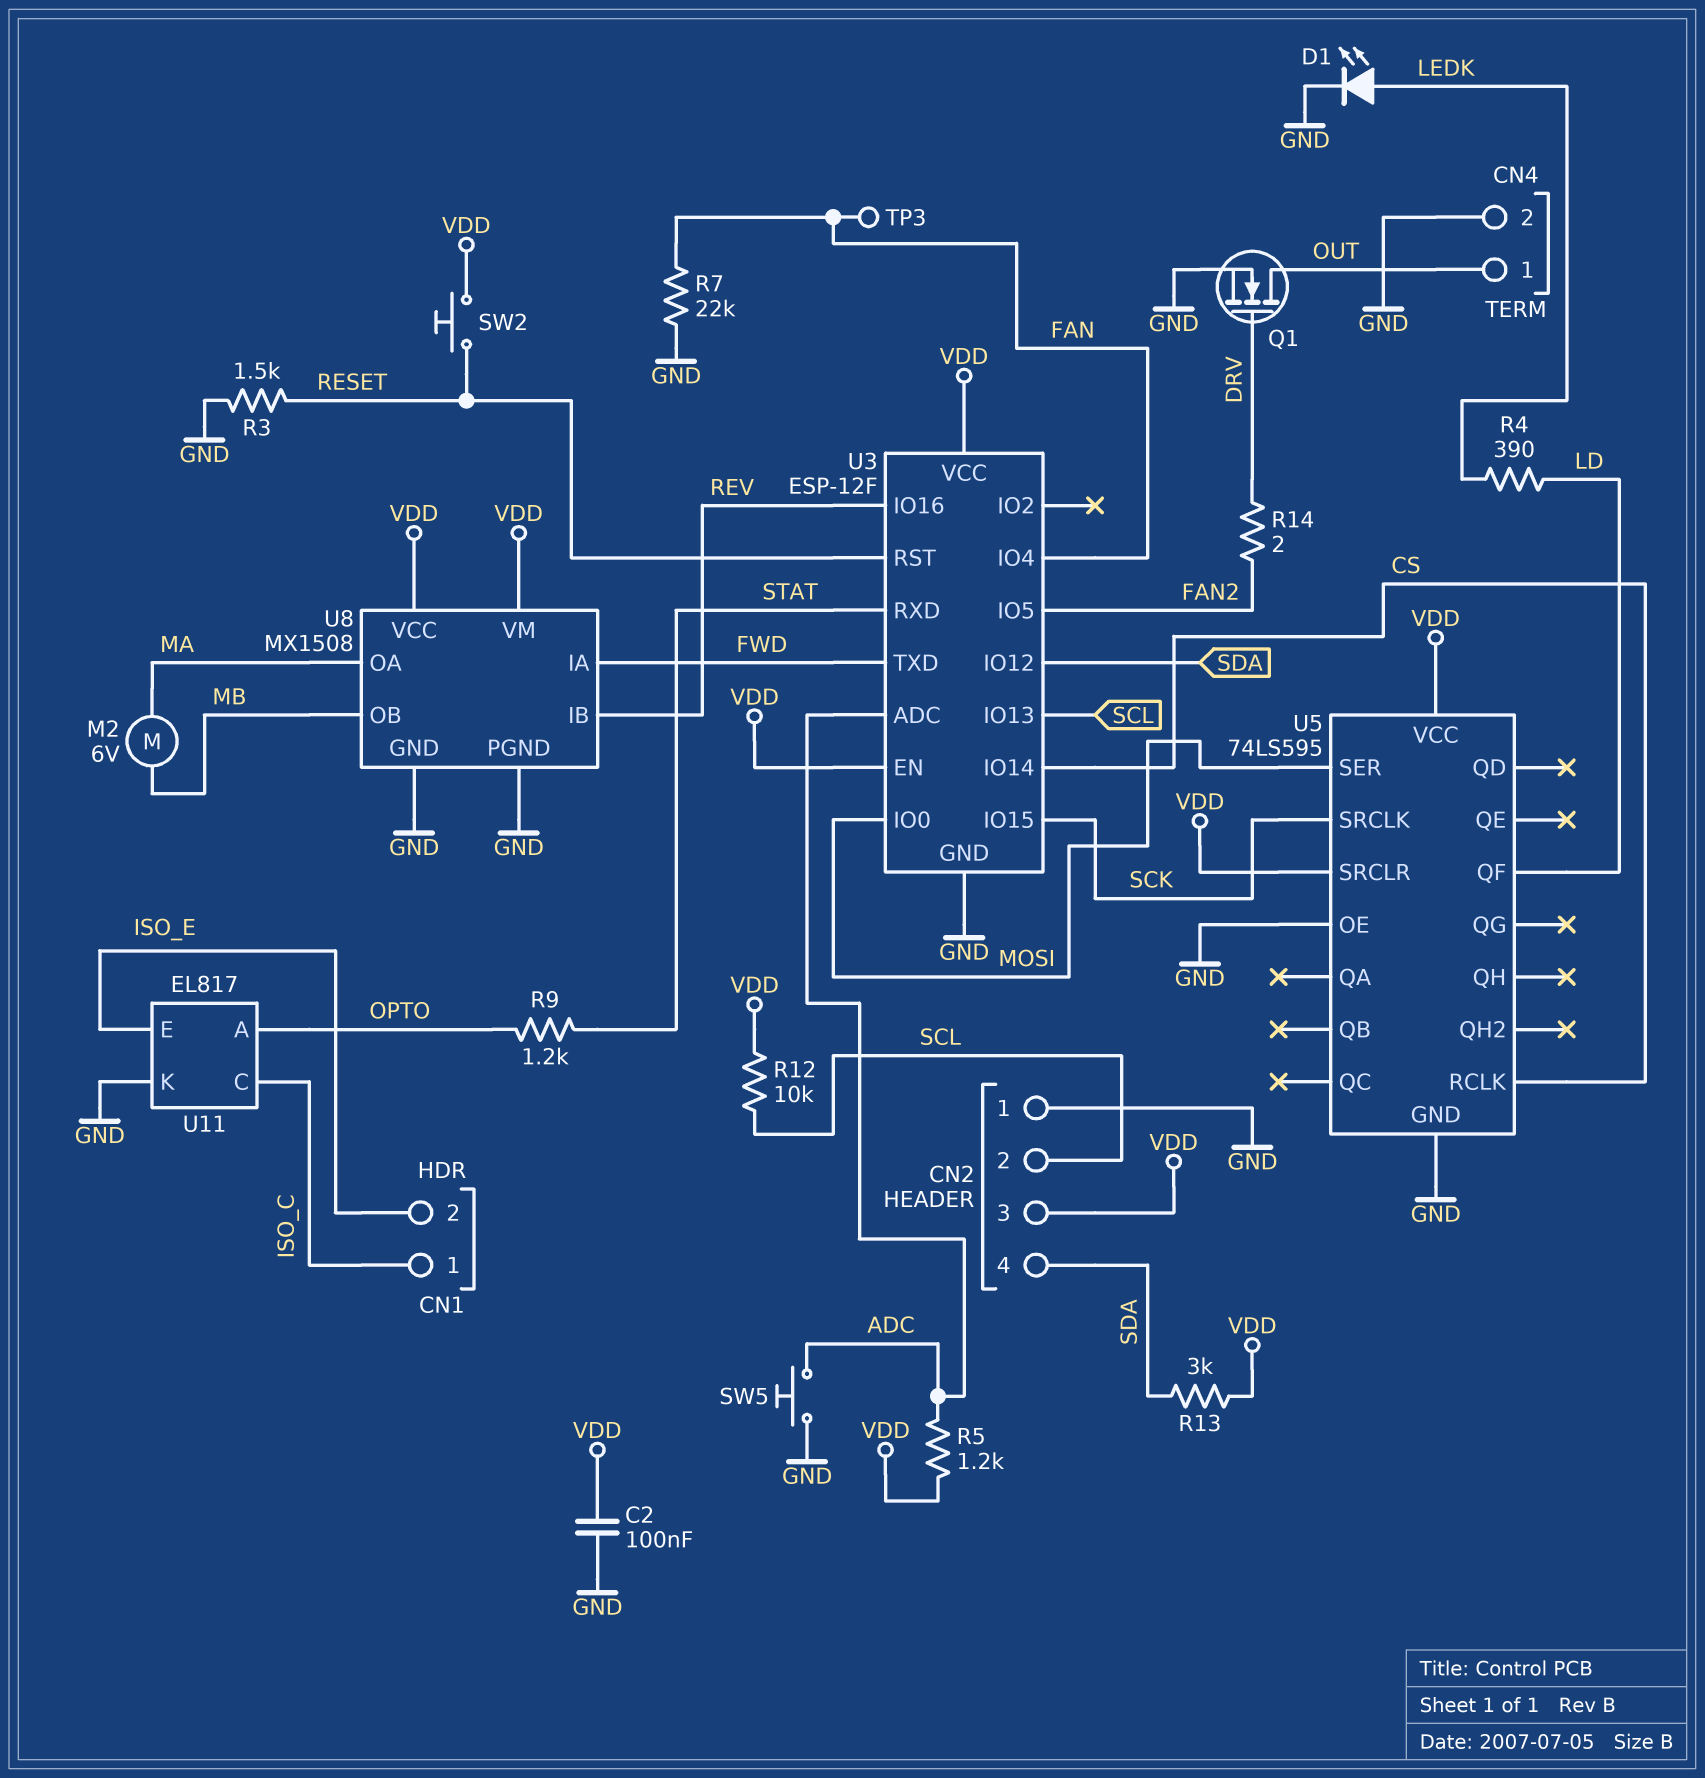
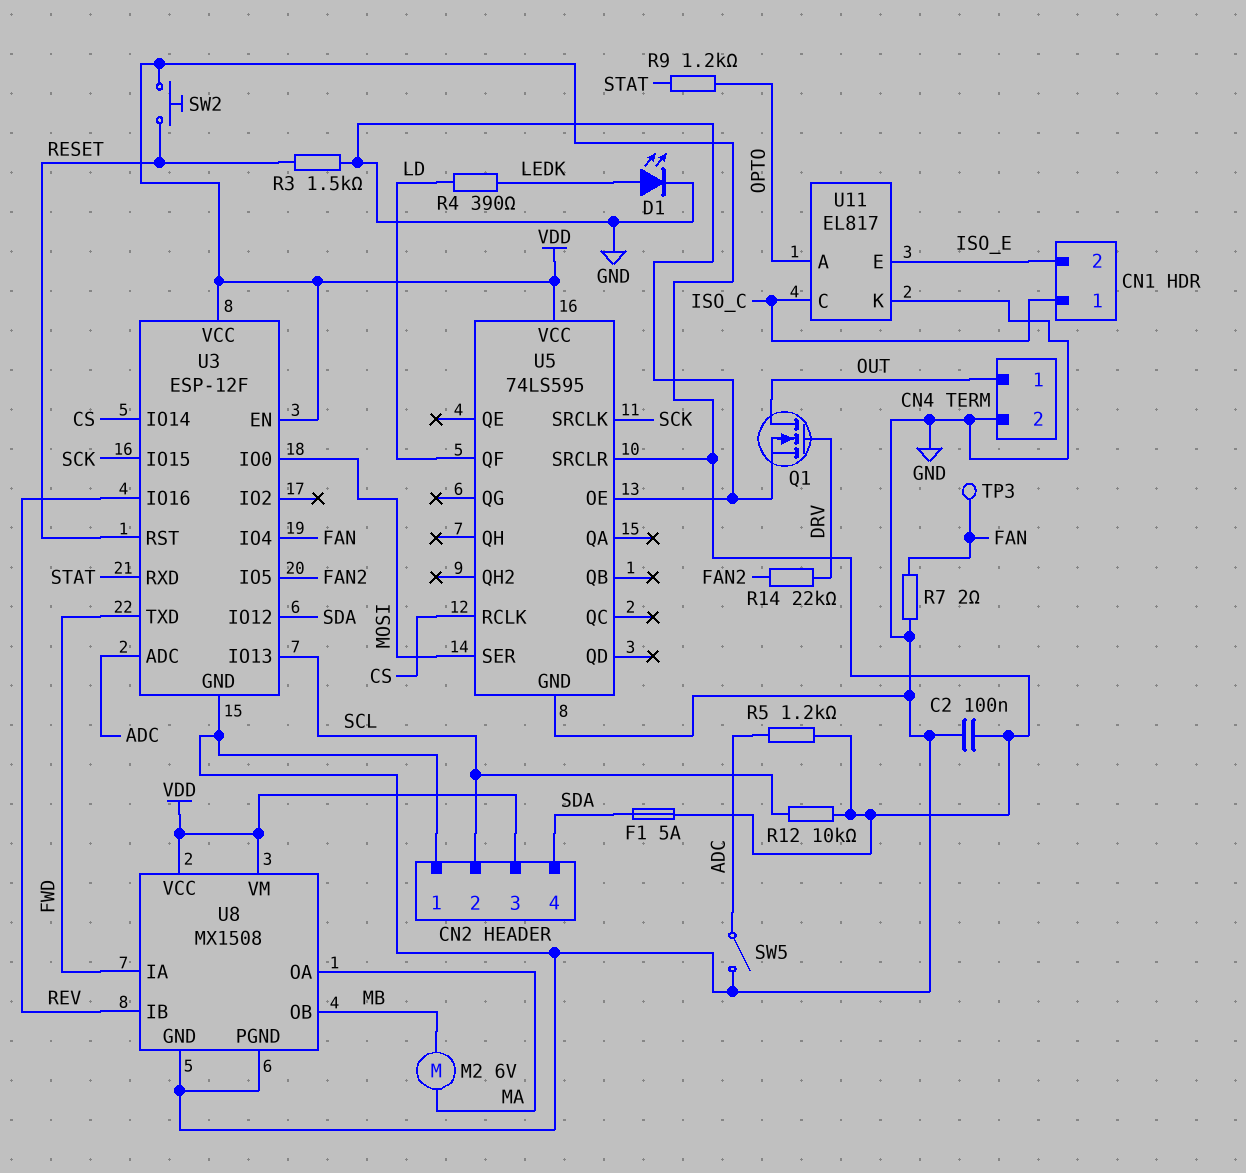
F1: none -> 5A (SDA, VDD)
R7: 22k (FAN, GND) -> 2 (FAN, GND)
R13: 3k (SDA, VDD) -> none
R14: 2 (DRV, FAN2) -> 22k (DRV, FAN2)
SW5: button (ADC, GND) -> switch (ADC, GND)

